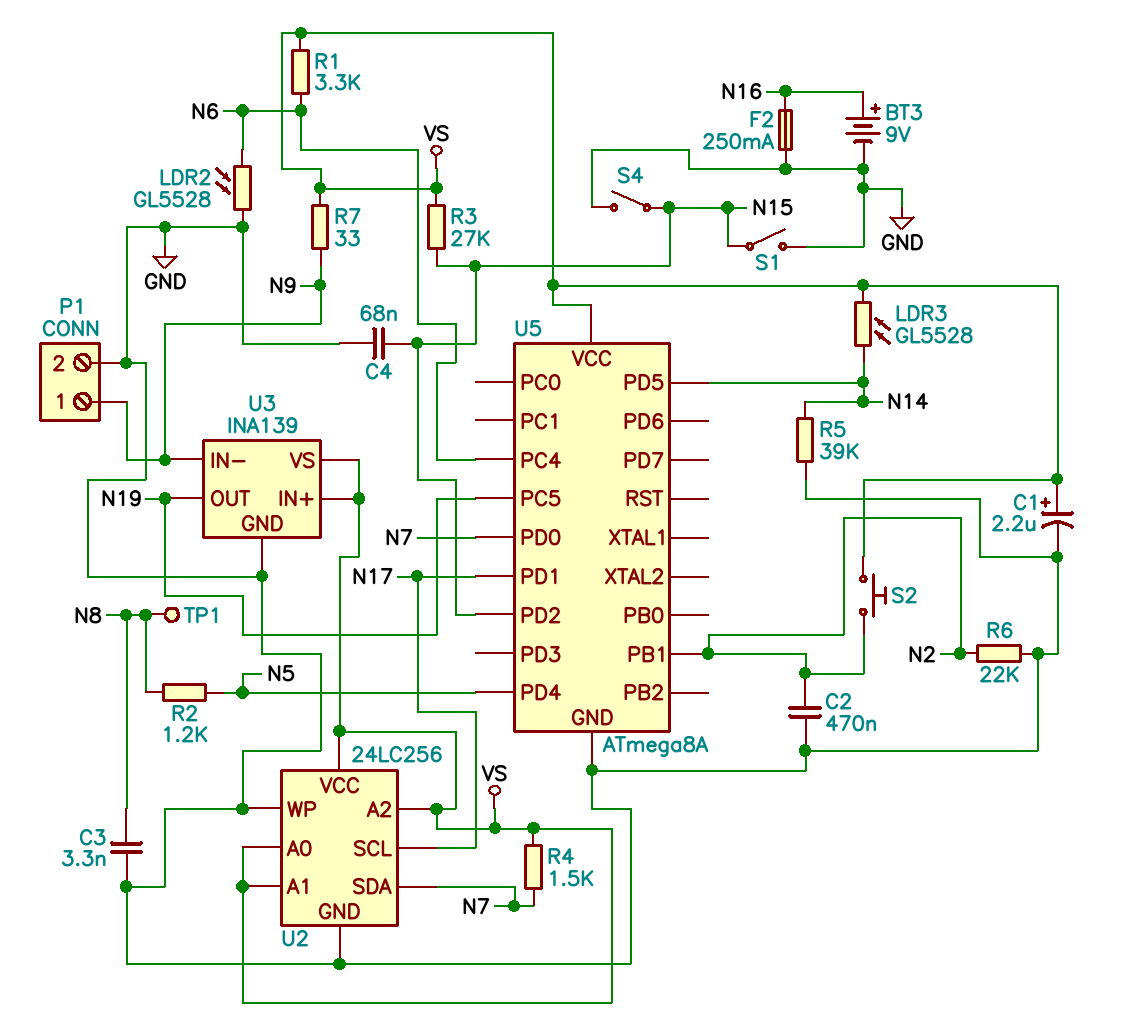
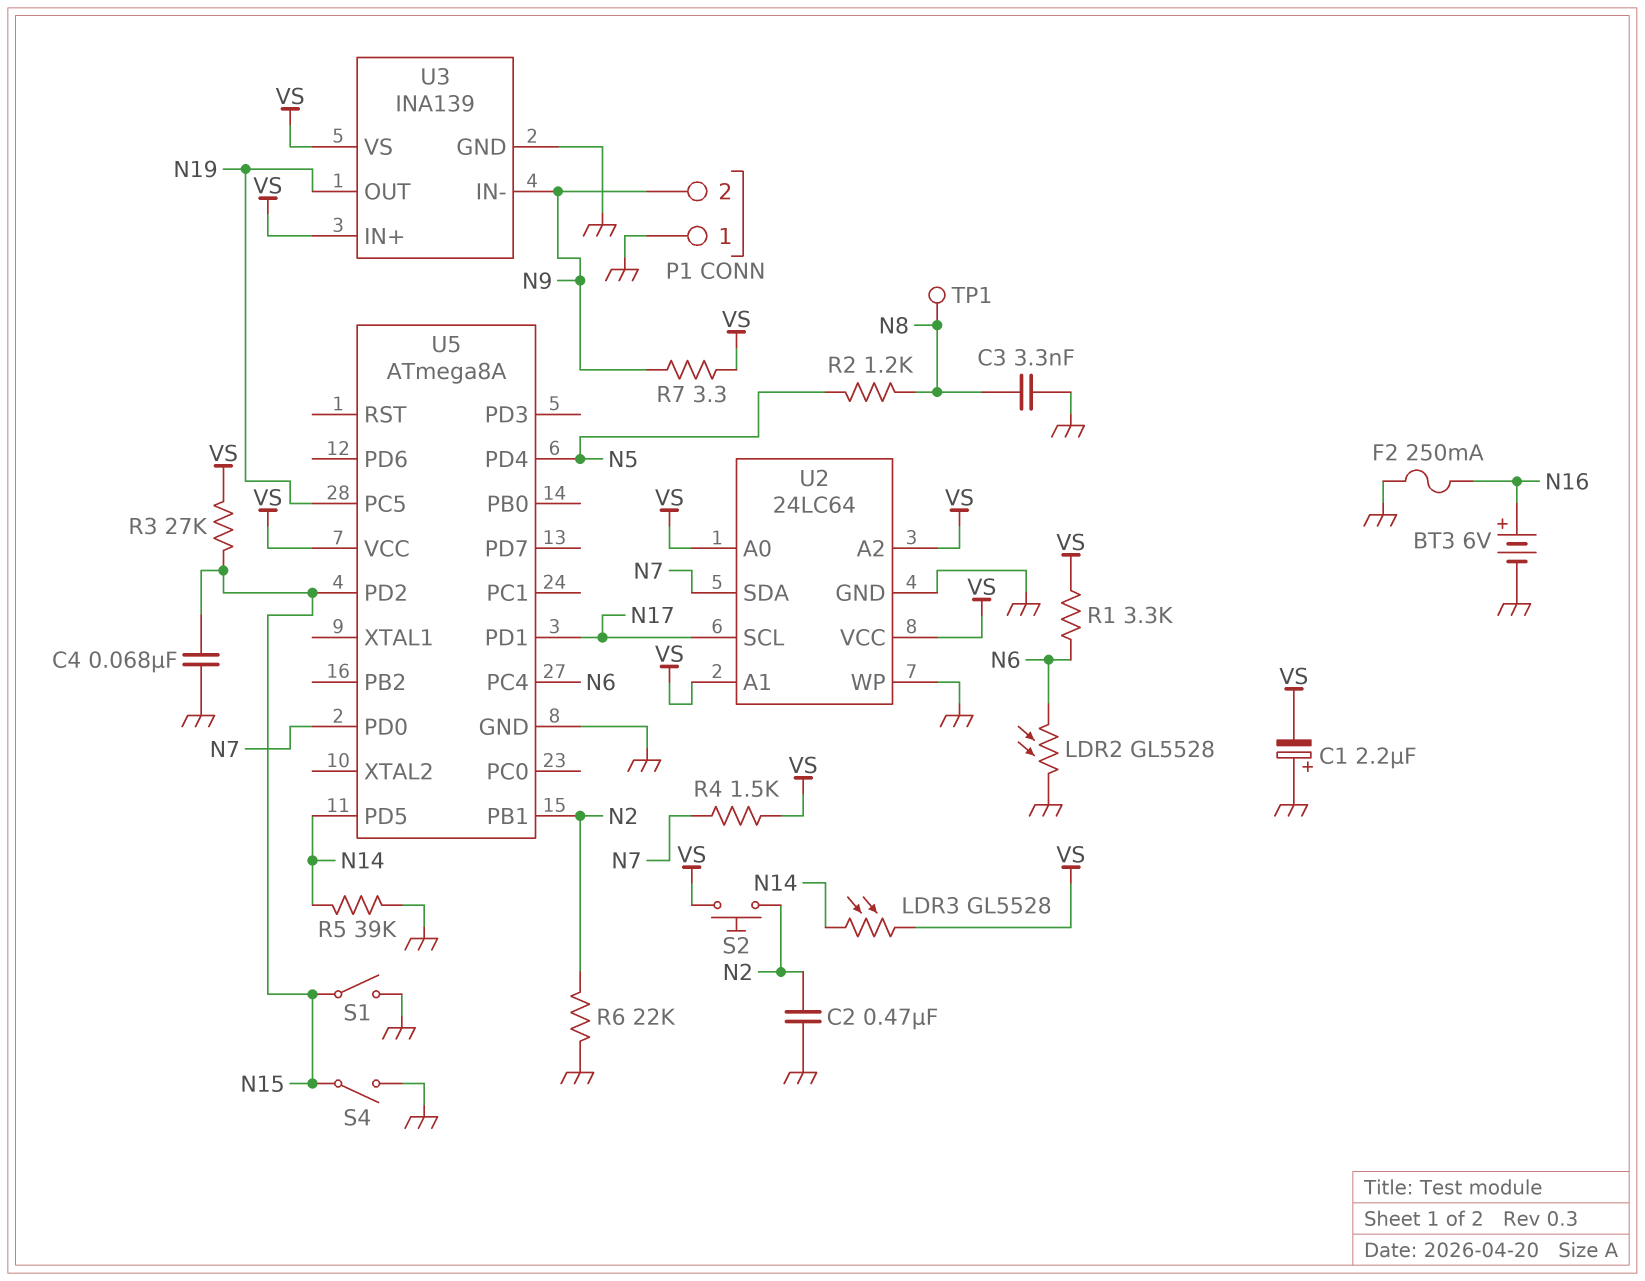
BT3: 9V (plus N16, minus GND) -> 6V (plus N16, minus GND)
C1: 2.2uF (plus VS, minus GND) -> 2.2uF (plus GND, minus VS)
P1 pin 1: N9 -> GND
P1 pin 2: GND -> N9
R7: 33 (N9, VS) -> 3.3 (N9, VS)
U2: 24LC256 -> 24LC64

